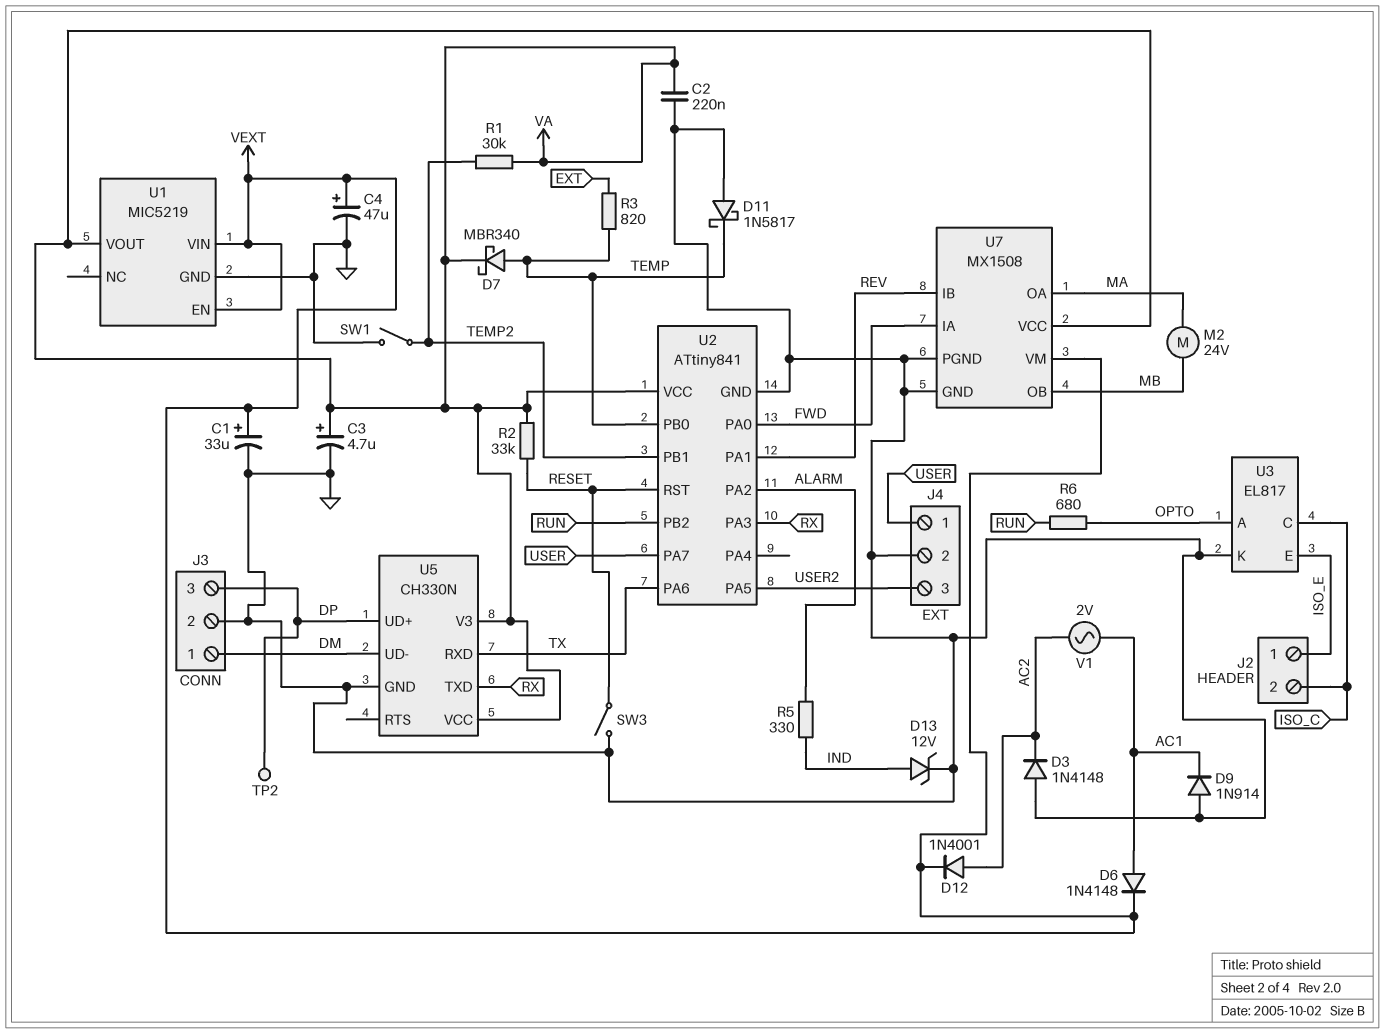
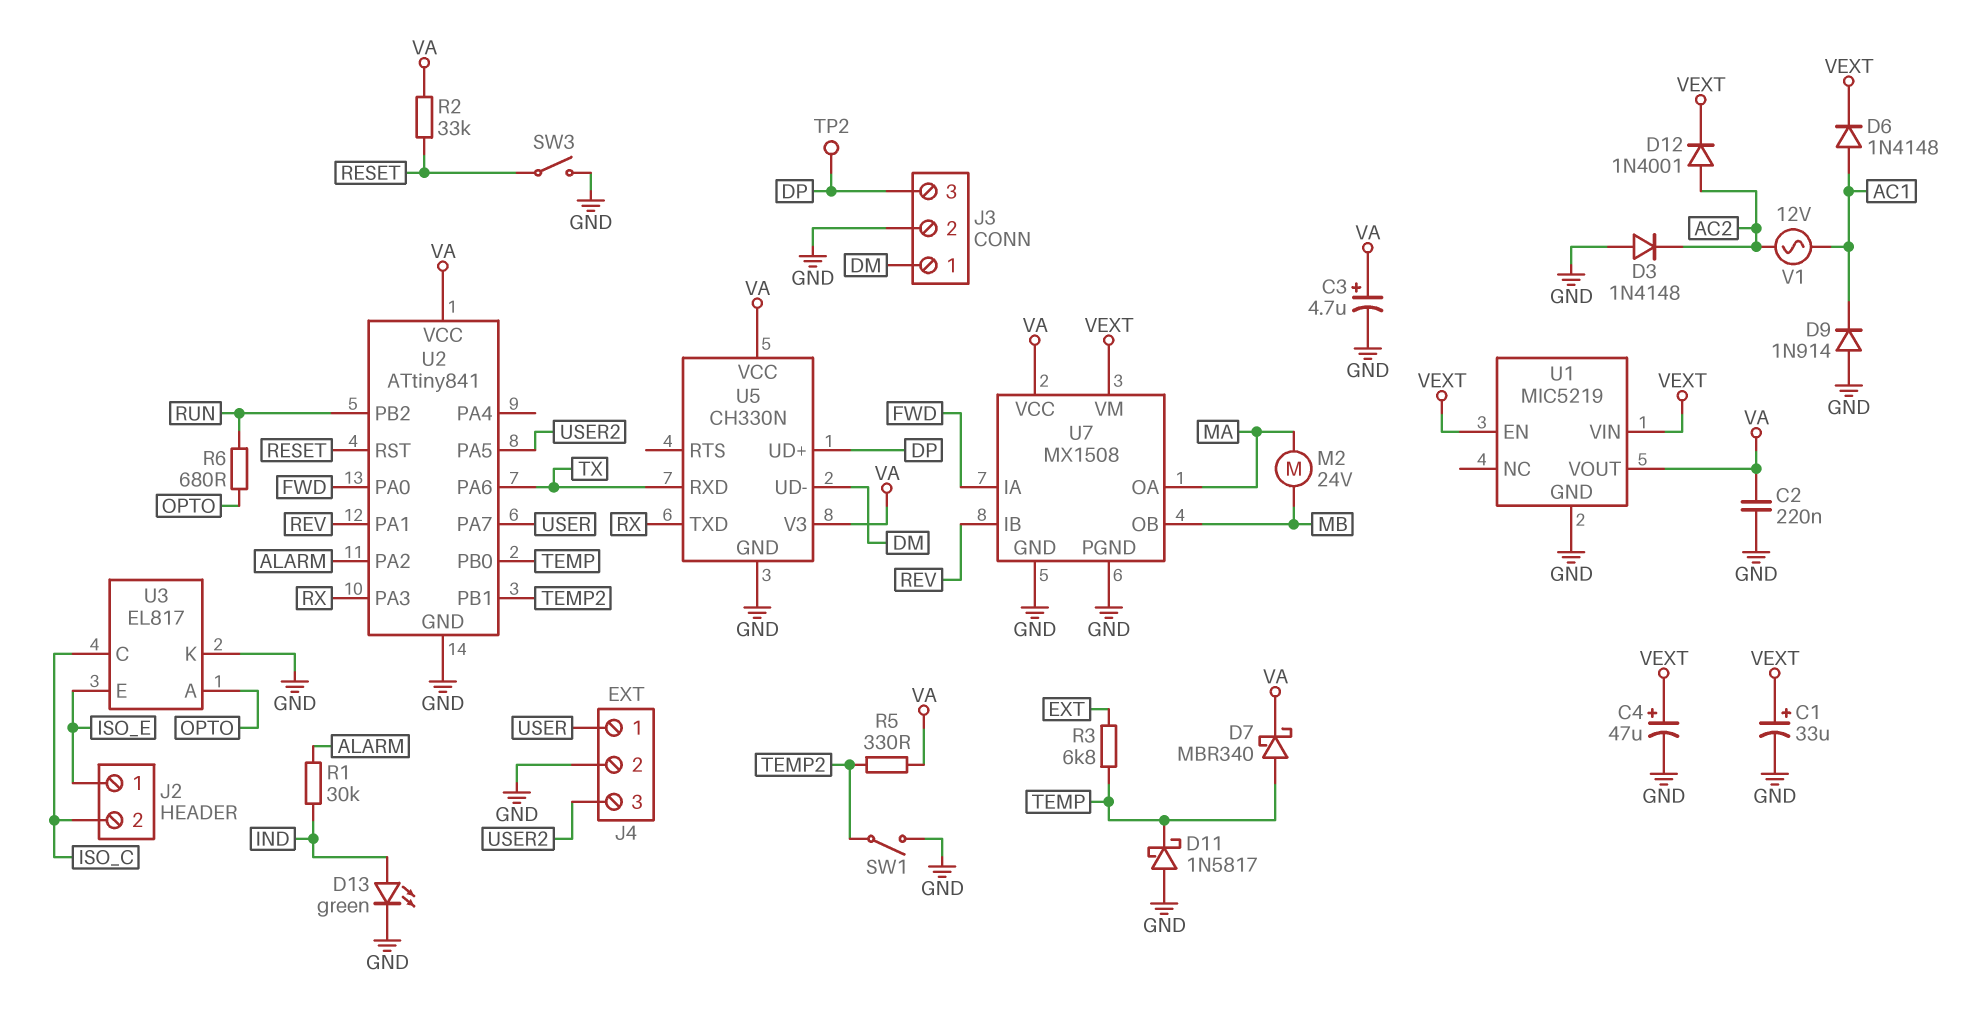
D13: zener 12V (A IND, K GND) -> LED green (A IND, K GND)
R1: 30k (TEMP2, VA) -> 30k (ALARM, IND)
R3: 820 (EXT, TEMP) -> 6.8k (EXT, TEMP)
R5: 330 (ALARM, IND) -> 330 (TEMP2, VA)
V1: AC 2V (AC1, AC2) -> AC 12V (AC1, AC2)

